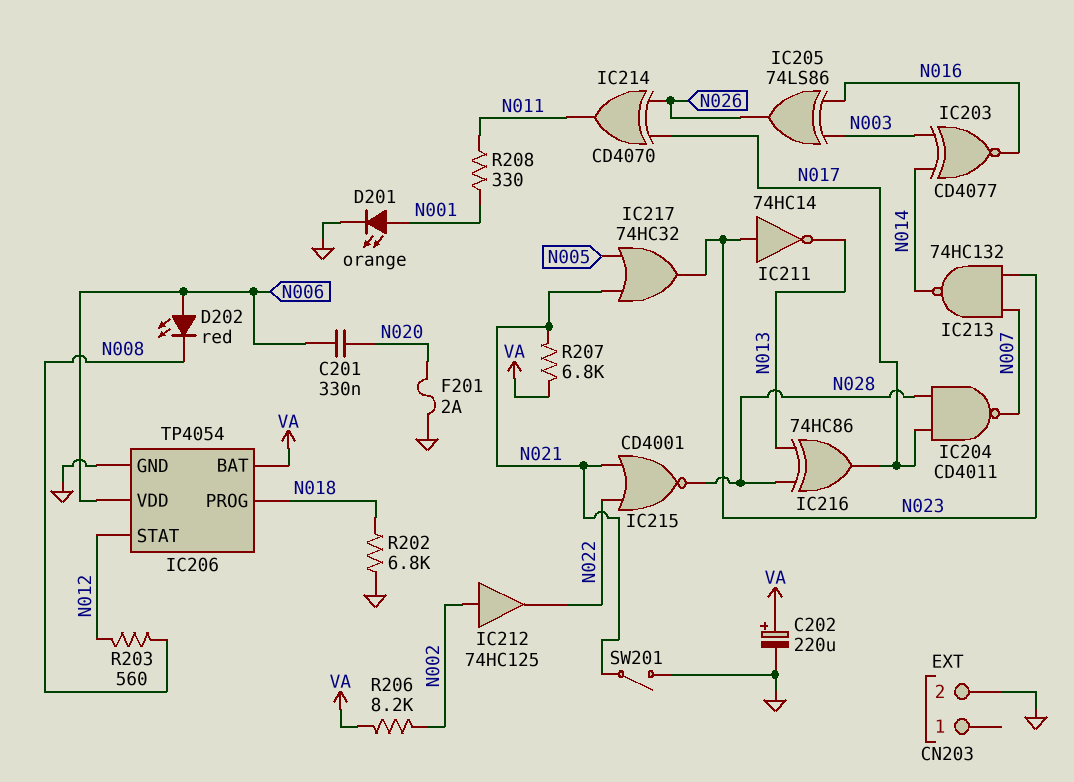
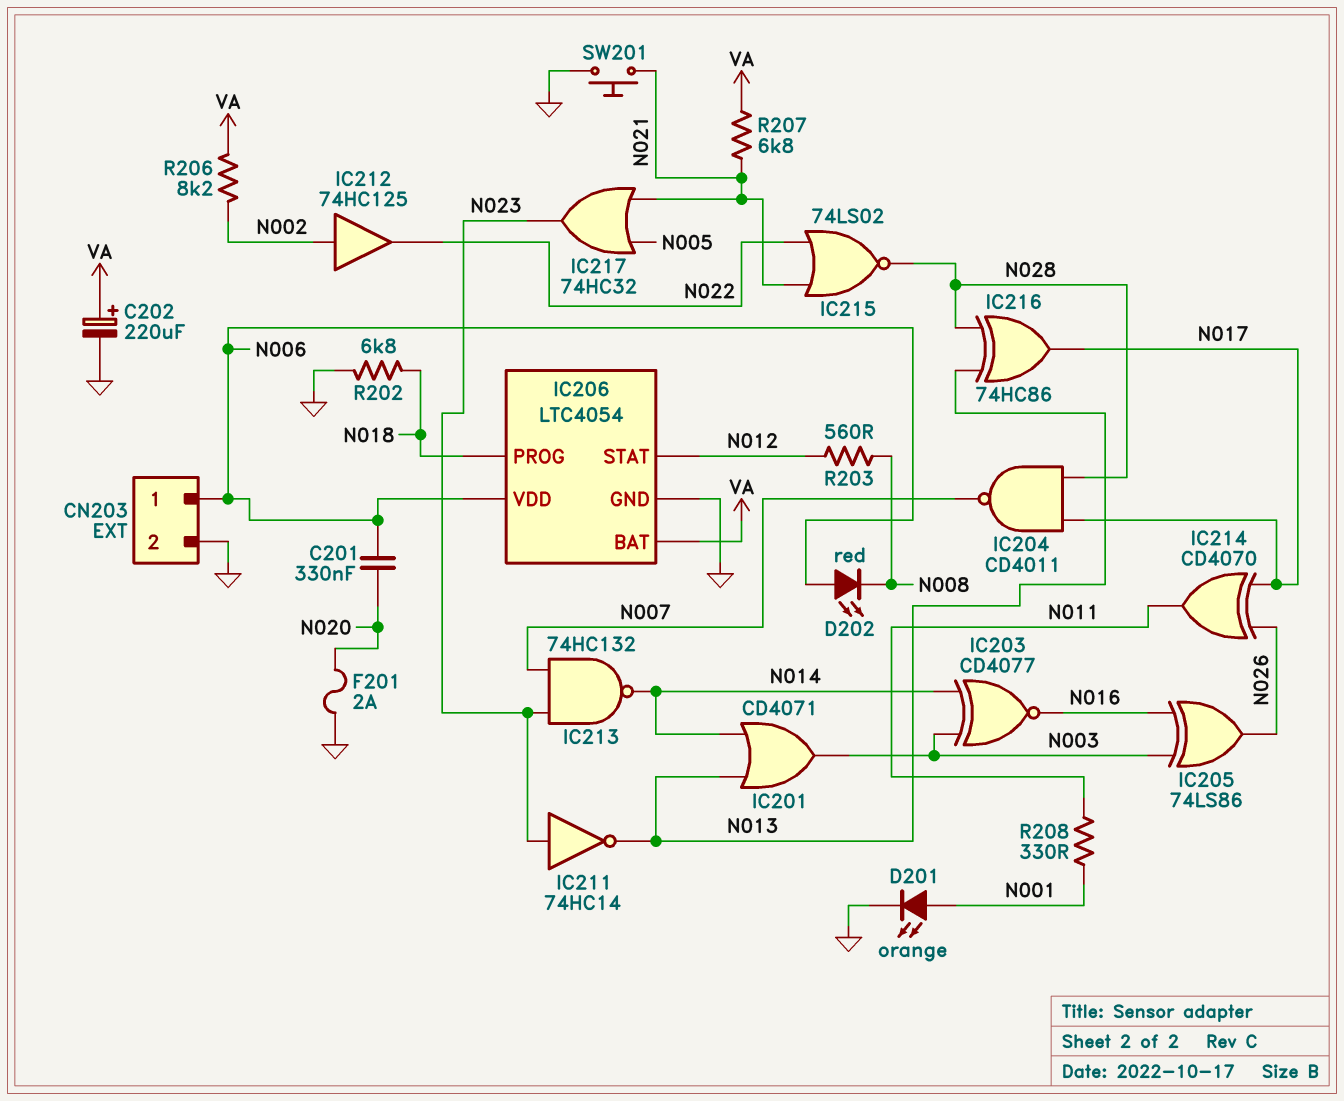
CN203 pin 1: none -> N006
IC201: none -> OR CD4071 (in N013, in N014, out N003)
IC206: TP4054 -> LTC4054
IC215: NOR CD4001 (in N021, in N022, out N028) -> NOR 74LS02 (in N021, in N022, out N028)
SW201: switch (GND, N021) -> button (GND, N021)

